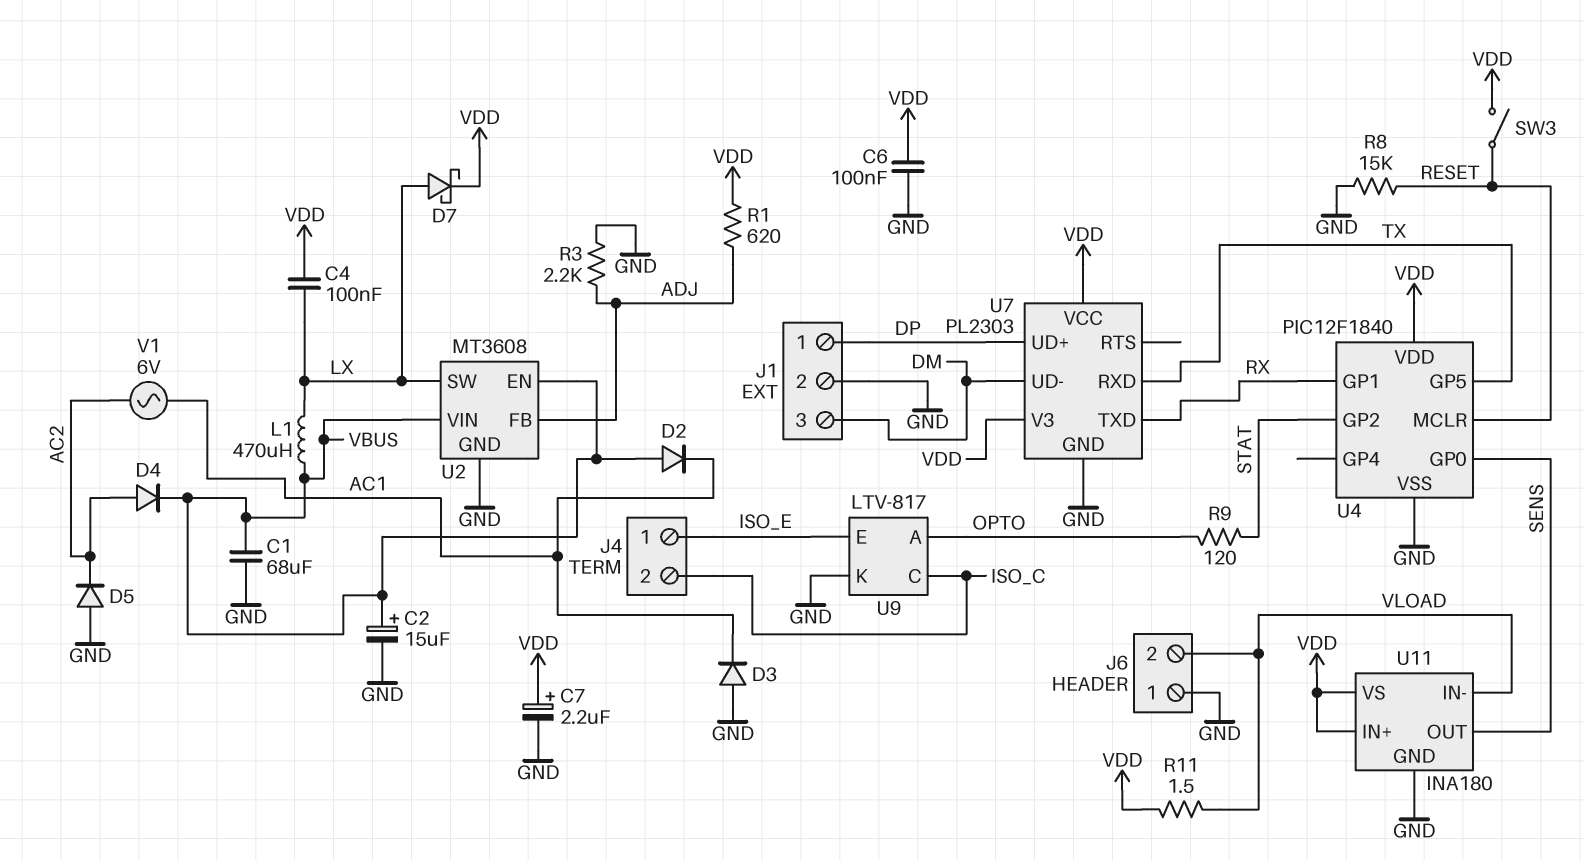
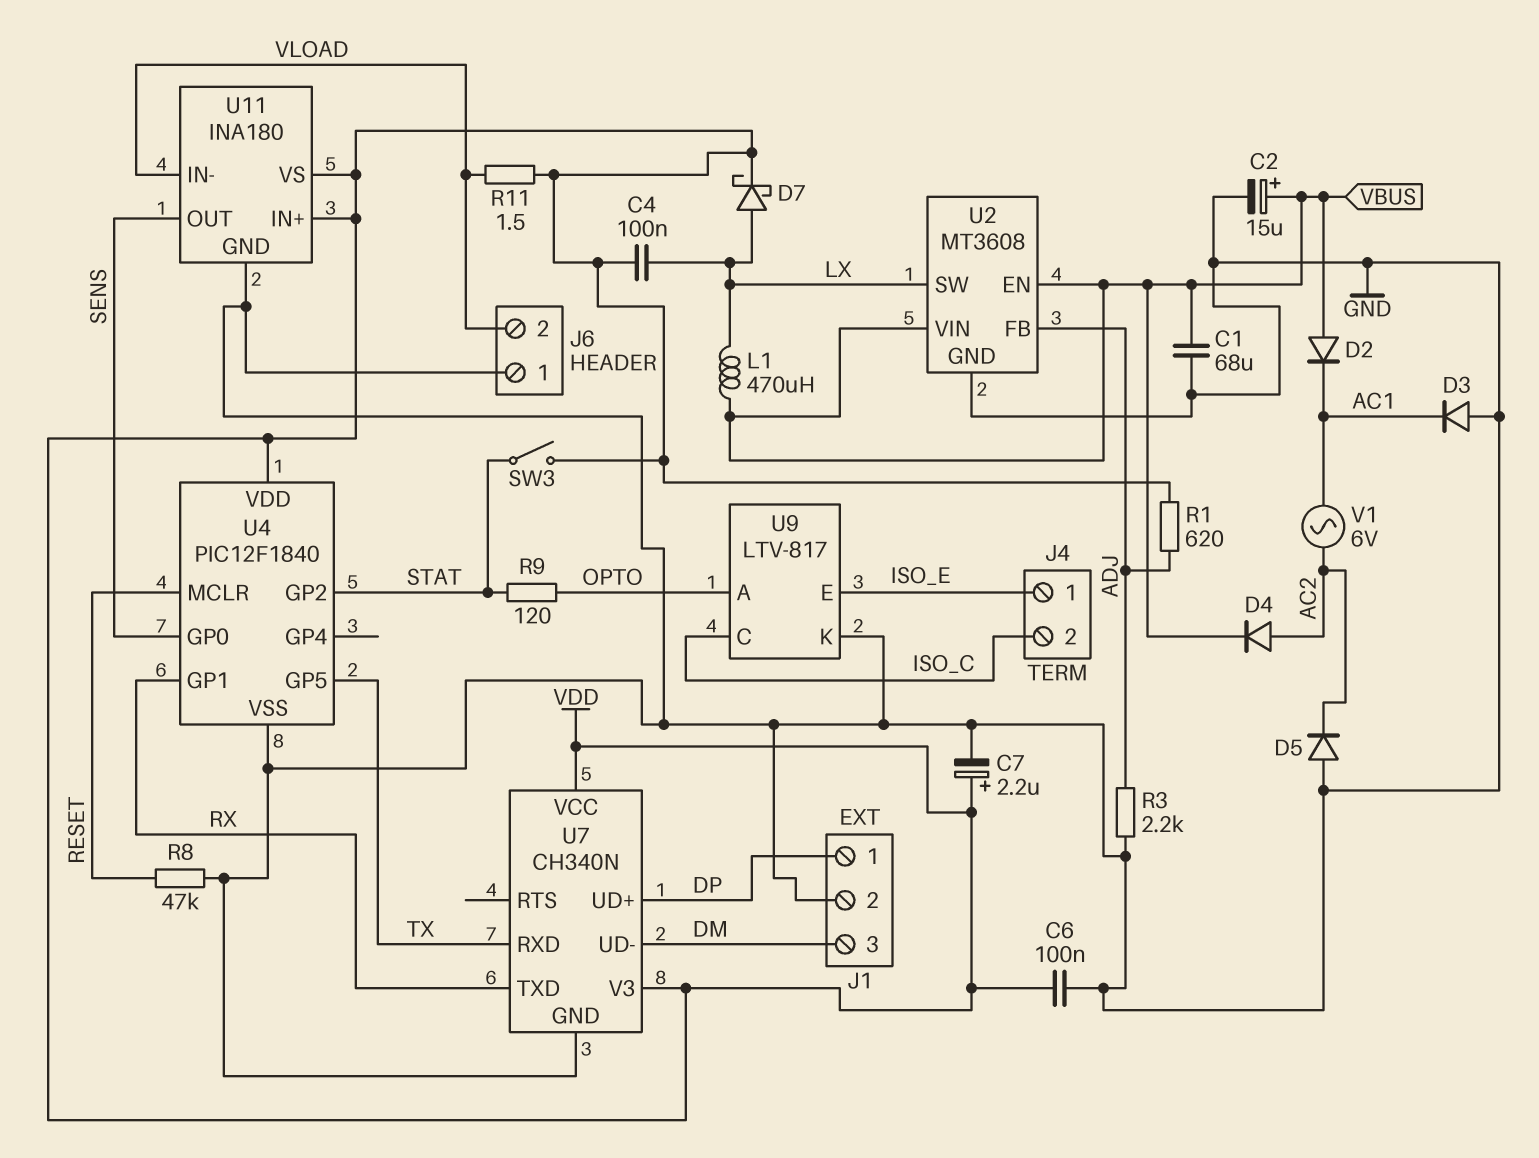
R8: 15k (GND, RESET) -> 47k (GND, RESET)
SW3: switch (RESET, VDD) -> switch (STAT, VDD)
U7: PL2303 -> CH340N

